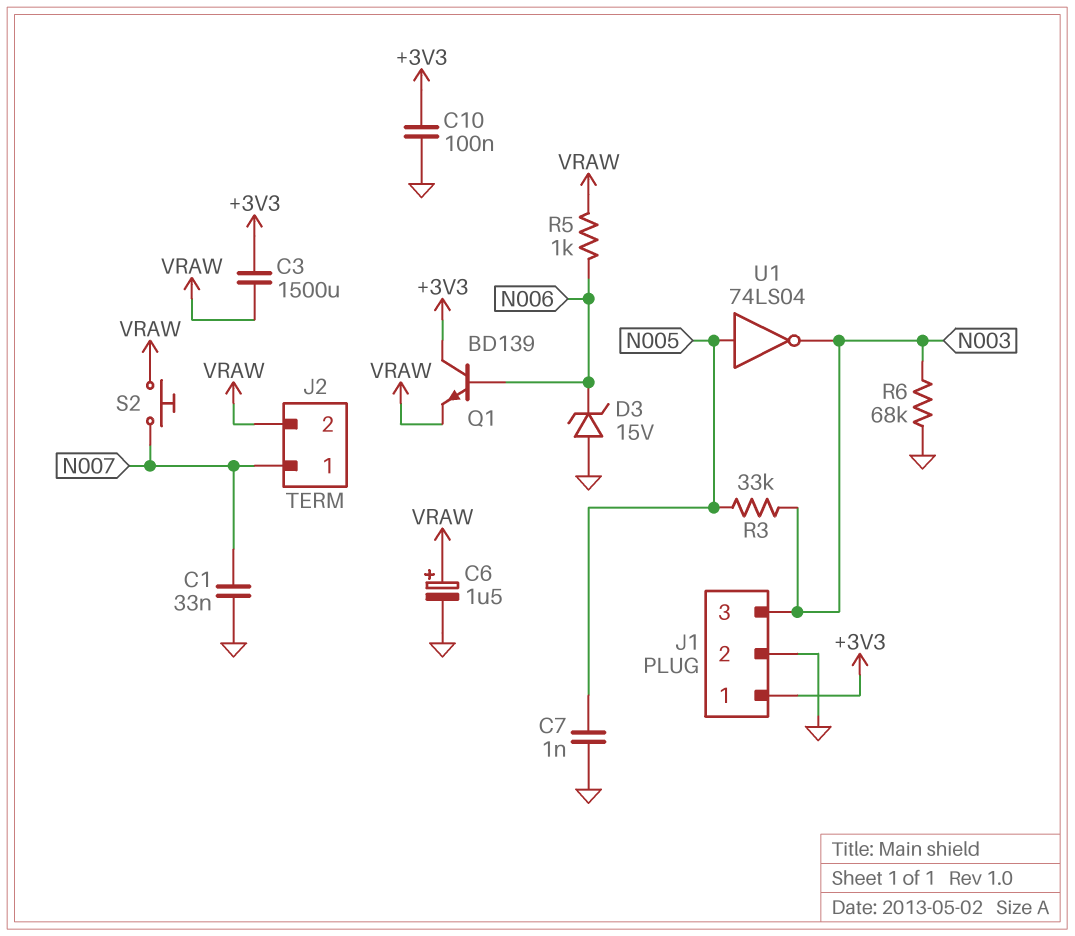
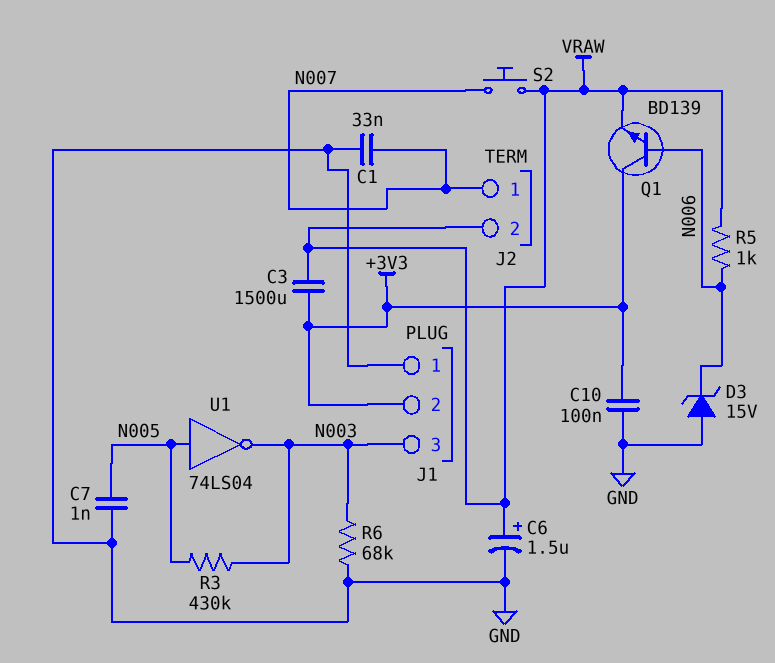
J1 pin 1: +3V3 -> GND
J1 pin 2: GND -> +3V3
R3: 33k (N003, N005) -> 430k (N003, N005)

